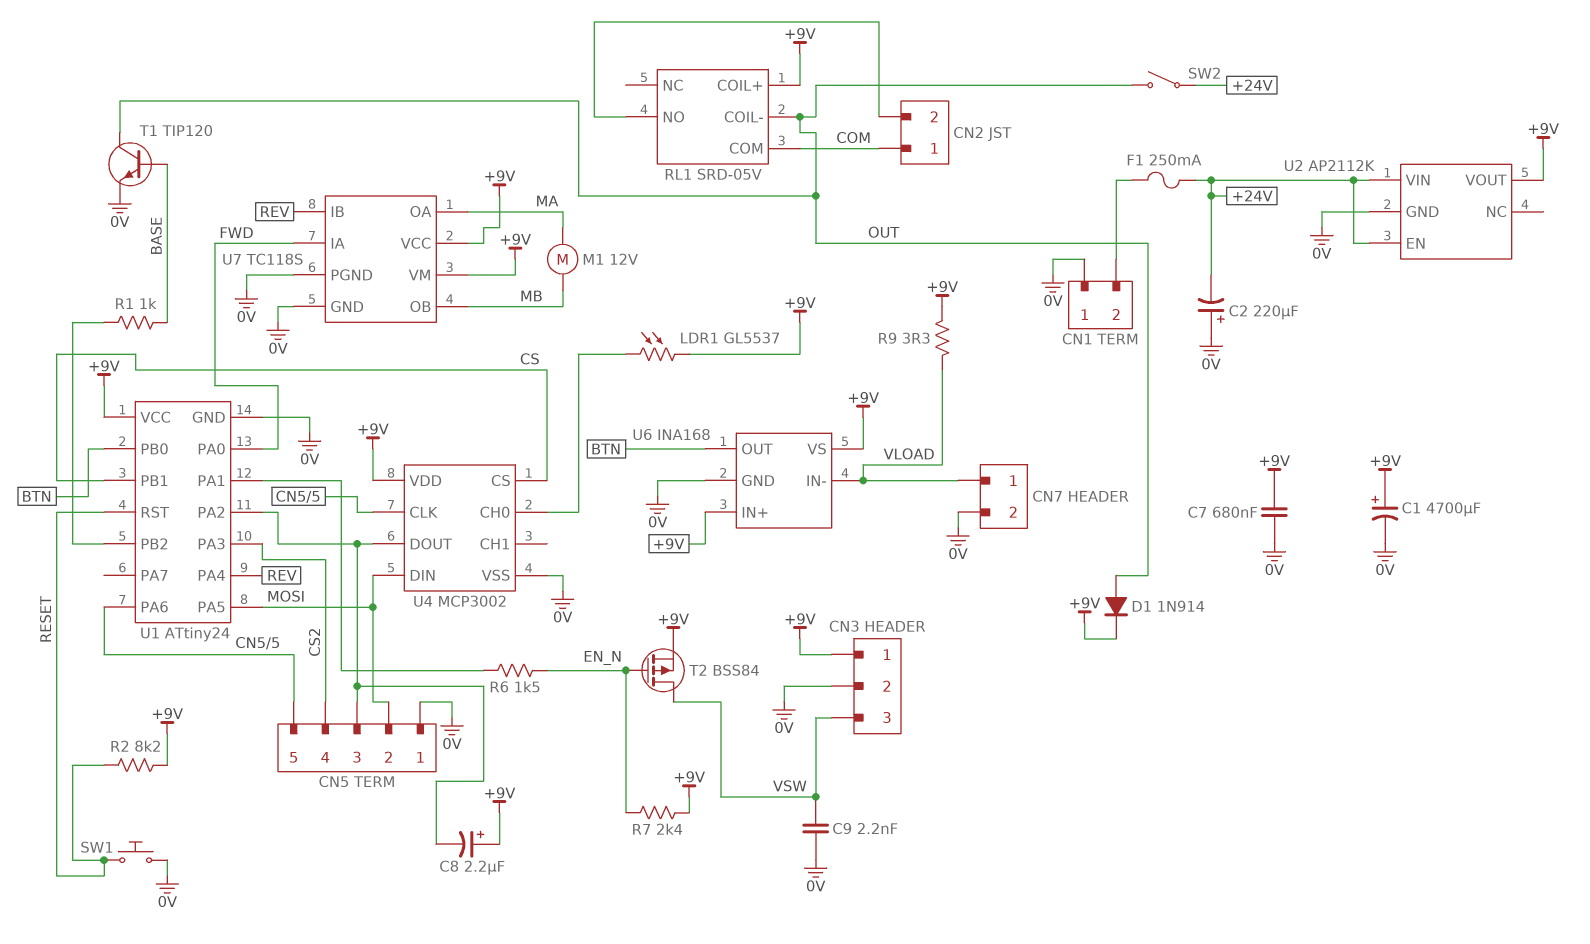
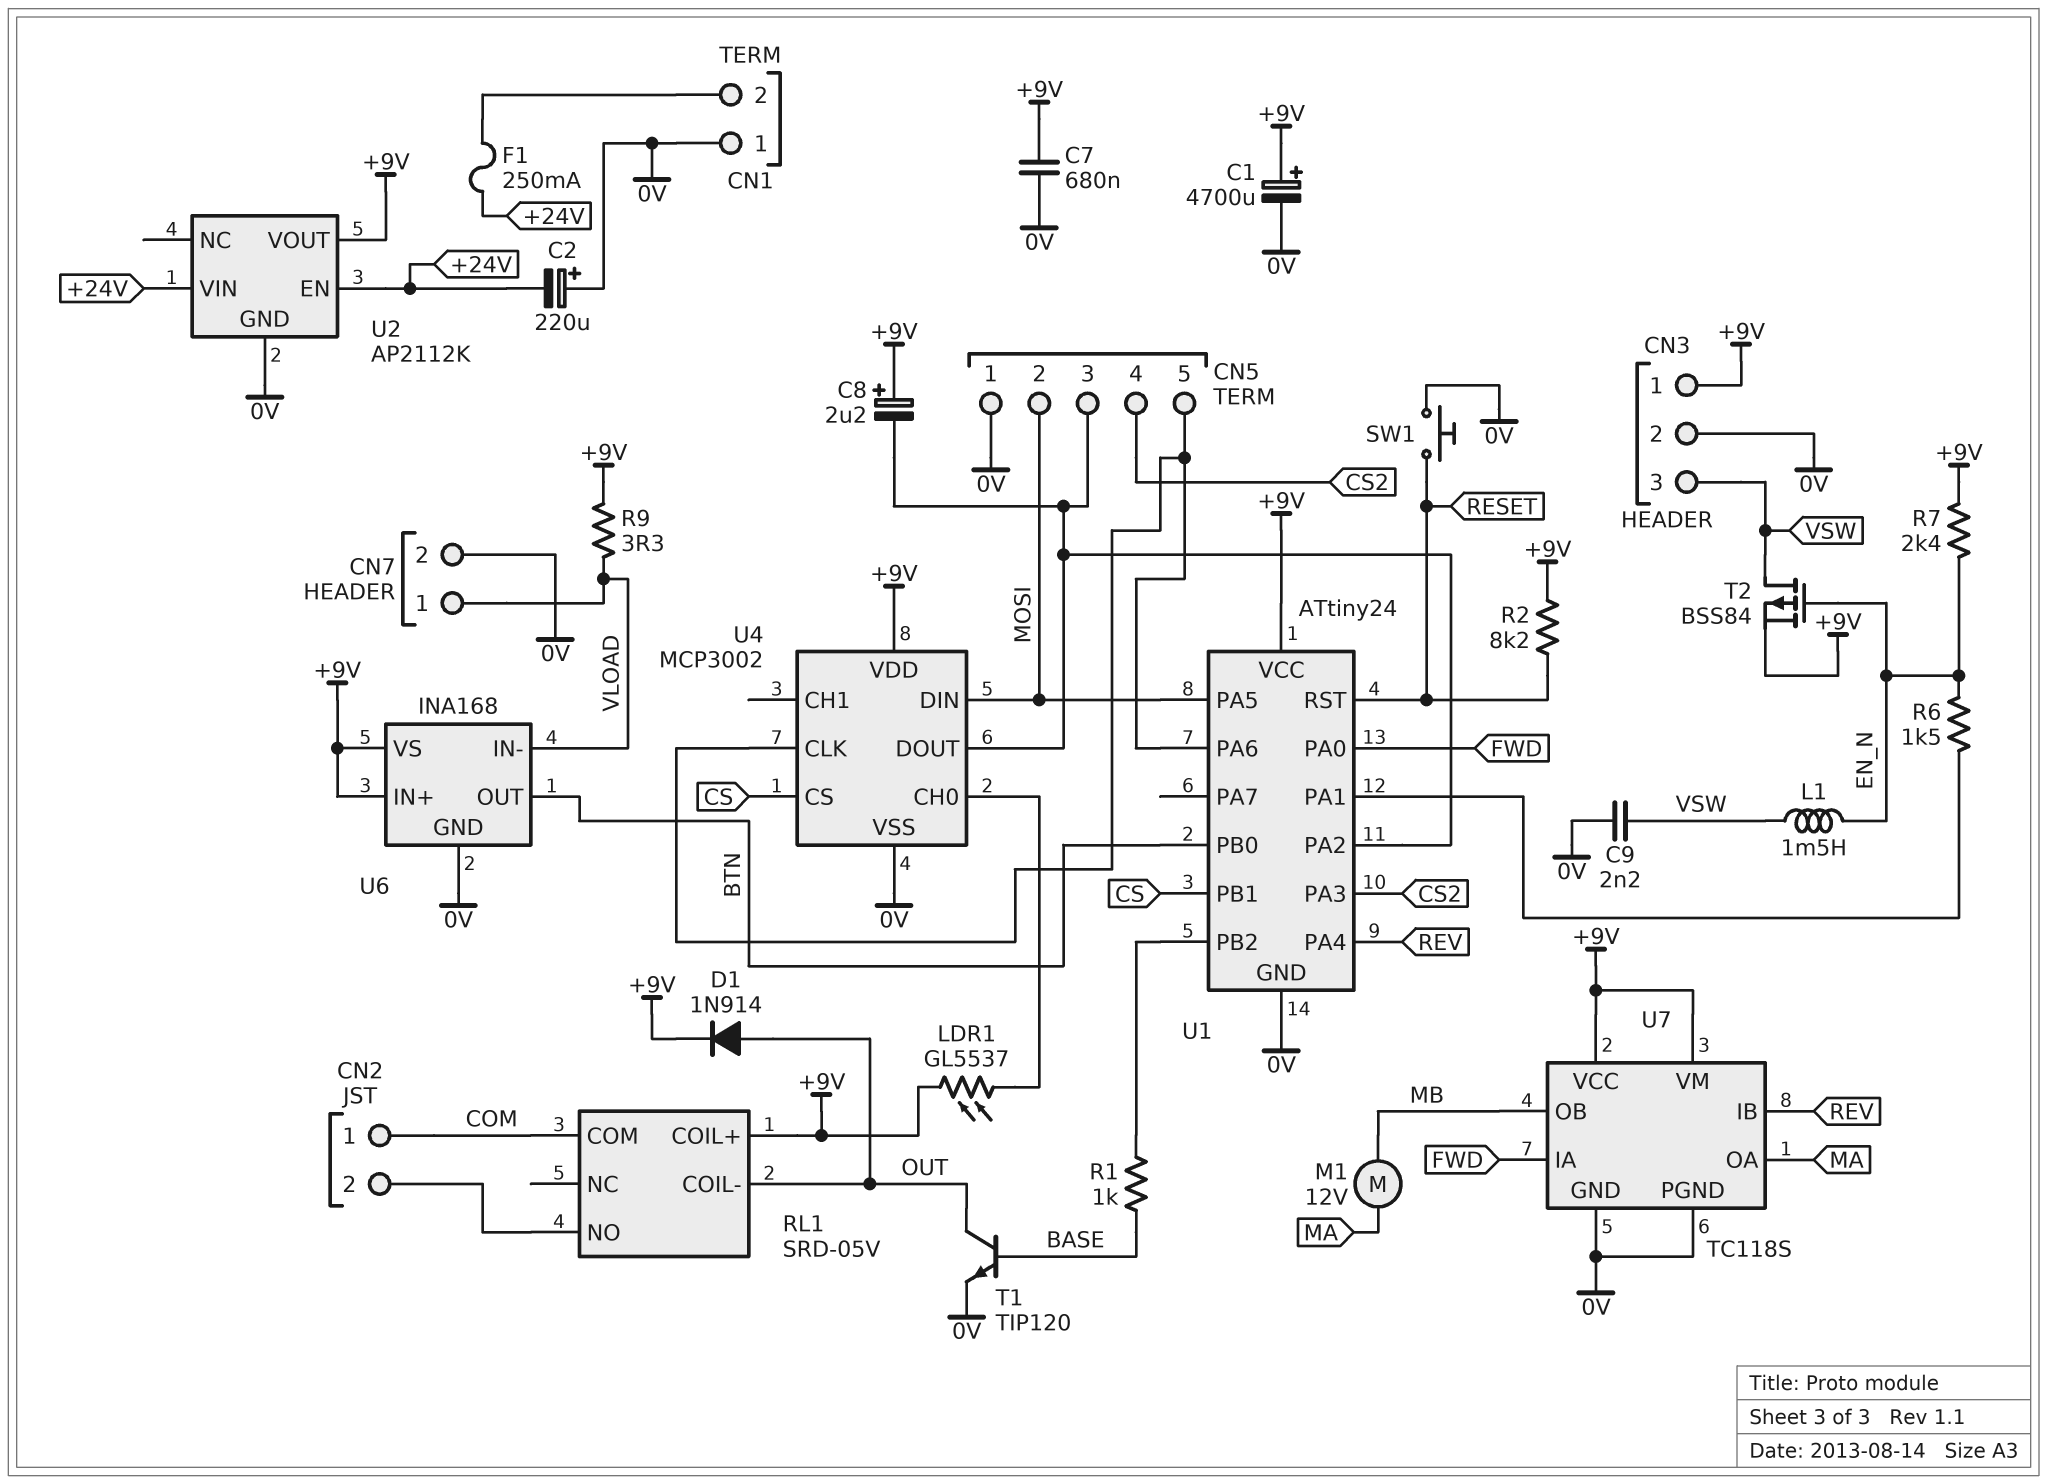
L1: none -> 1.5mH (EN_N, VSW)
SW2: switch (+24V, OUT) -> none

